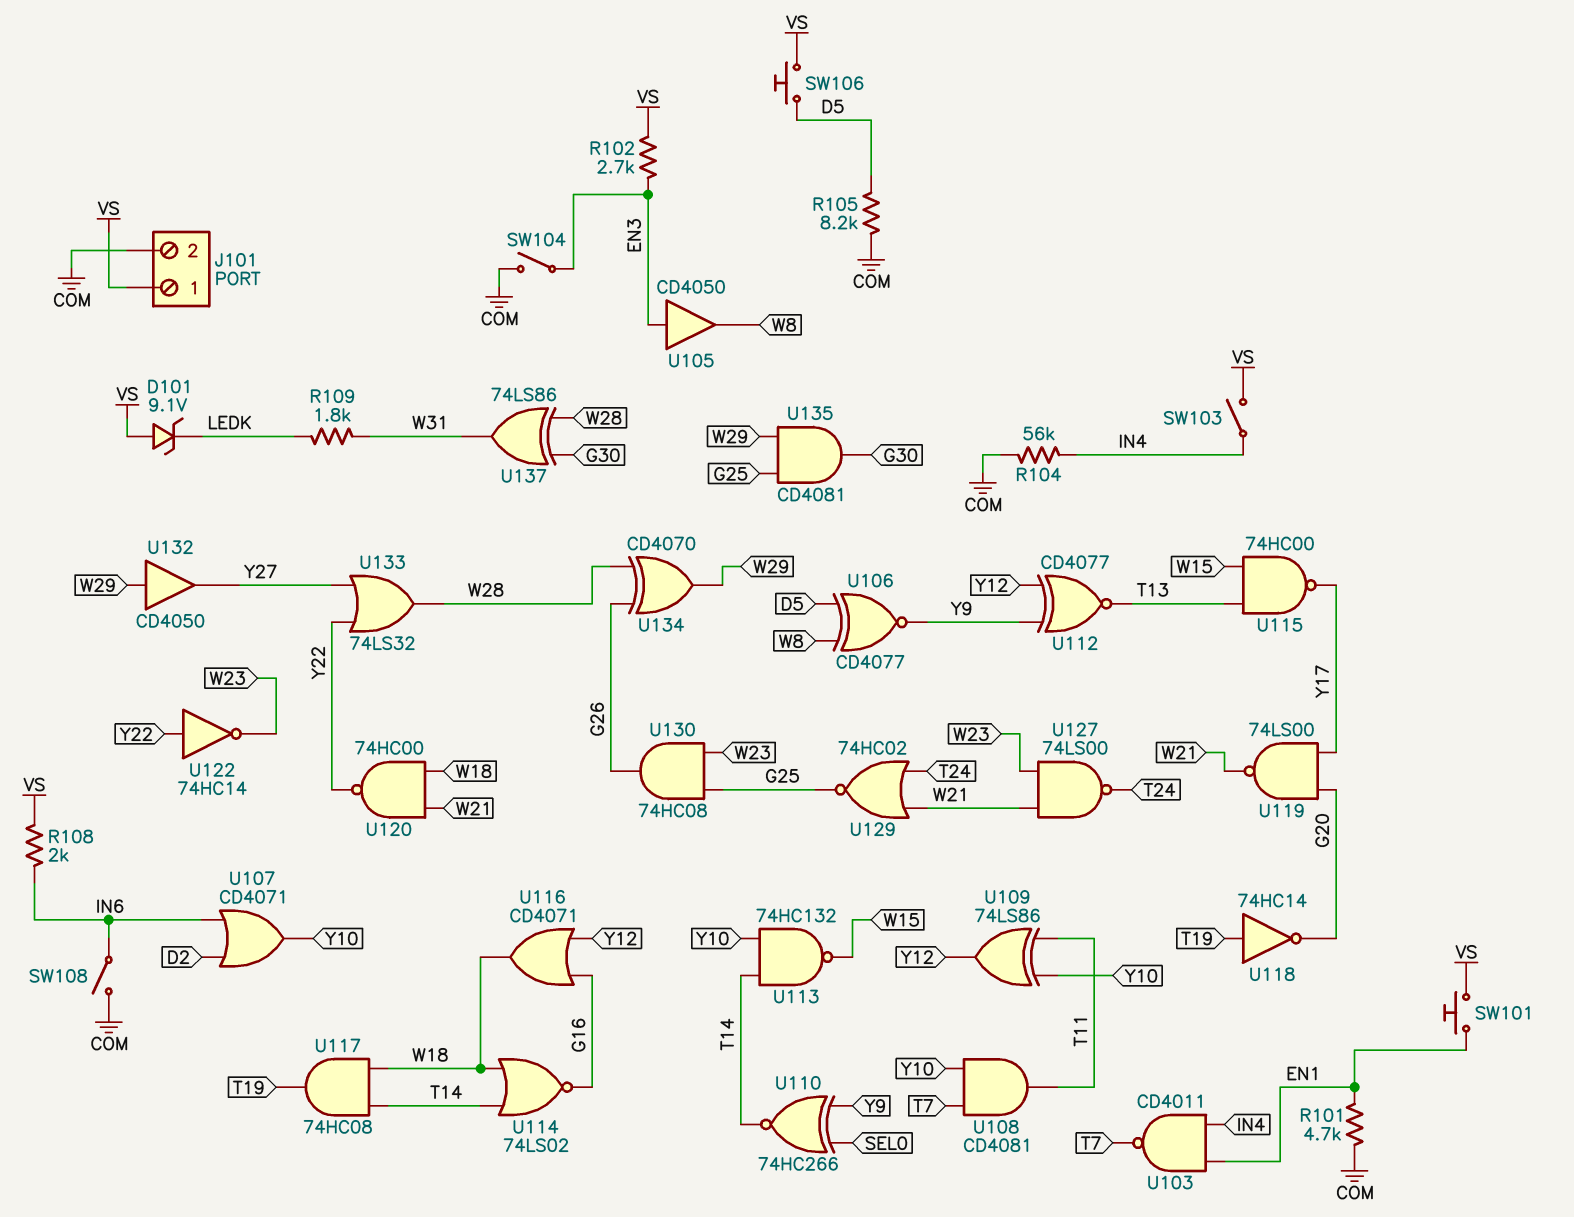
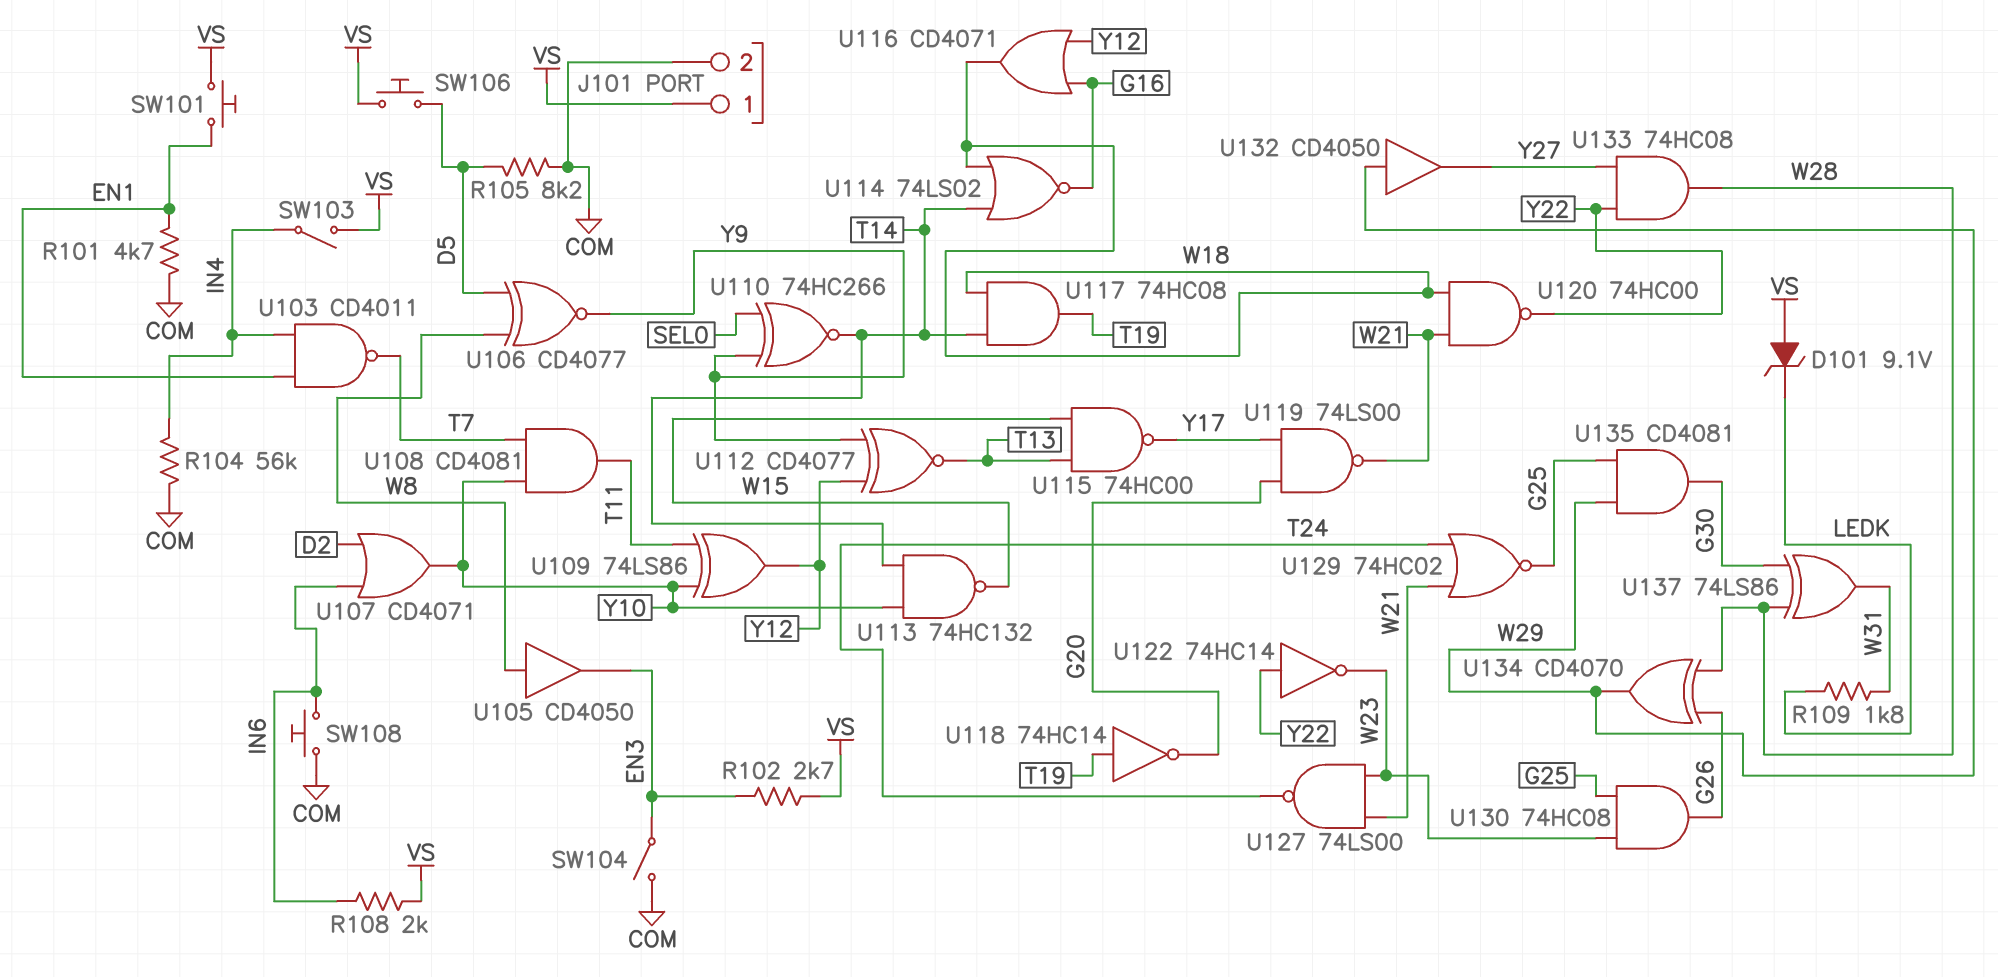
SW108: switch (COM, IN6) -> button (COM, IN6)
U105: buffer CD4050 (in EN3, out W8) -> buffer CD4050 (in W8, out EN3)
U133: OR 74LS32 (in Y22, in Y27, out W28) -> AND 74HC08 (in Y22, in Y27, out W28)

